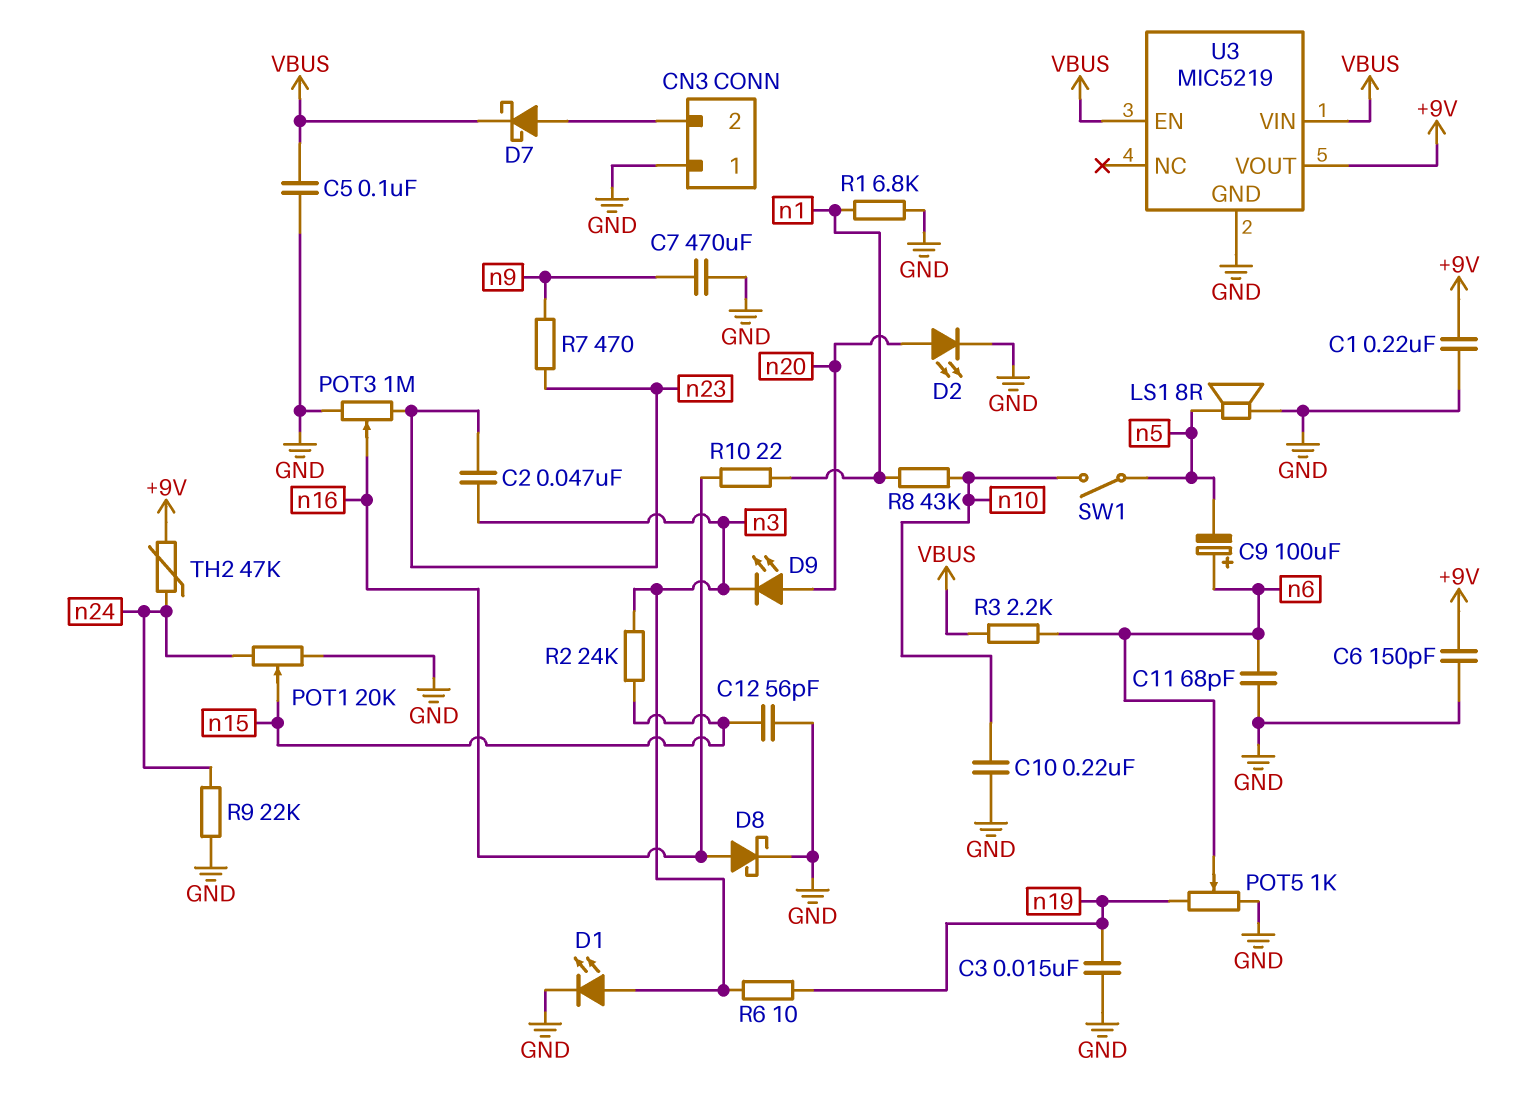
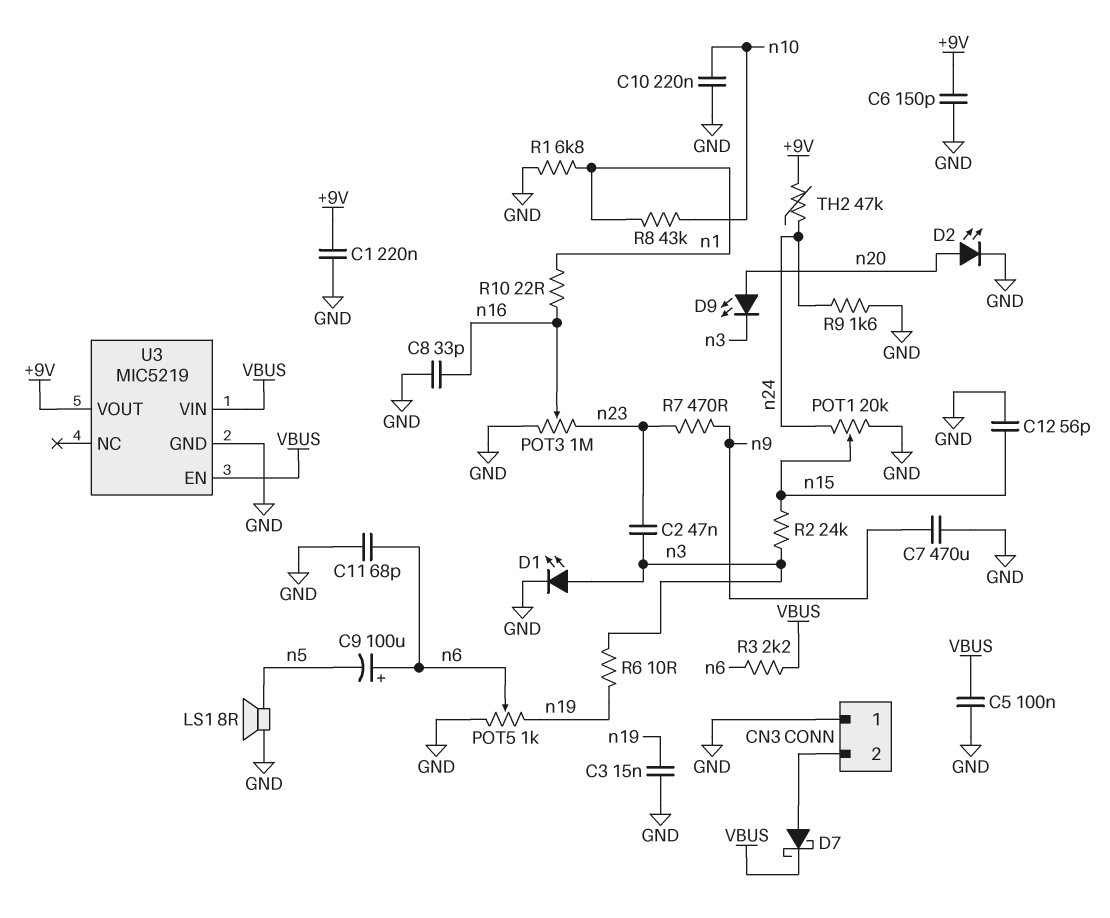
C8: none -> 33pF (GND, n16)
D8: schottky (A n16, K GND) -> none
R9: 22k (GND, n24) -> 1.6k (GND, n24)
SW1: switch (n5, n10) -> none

